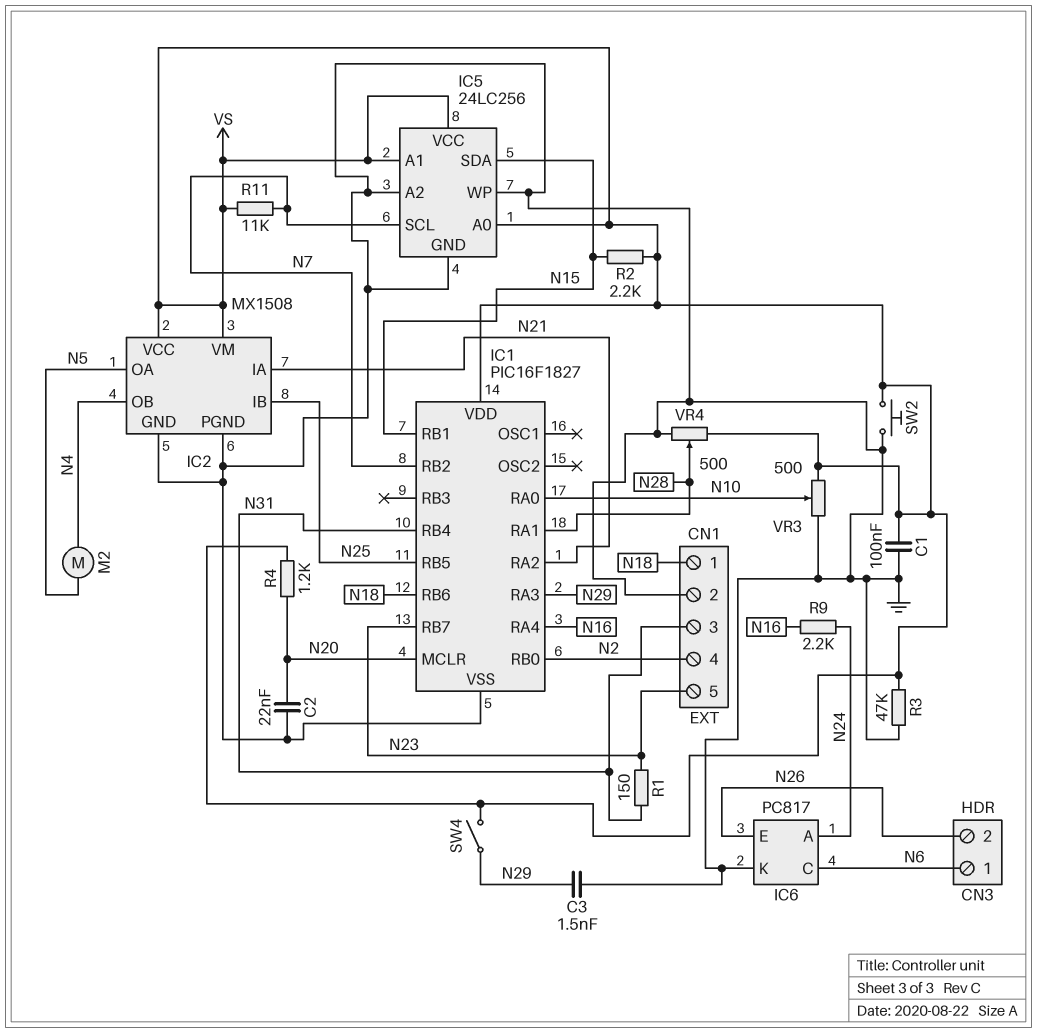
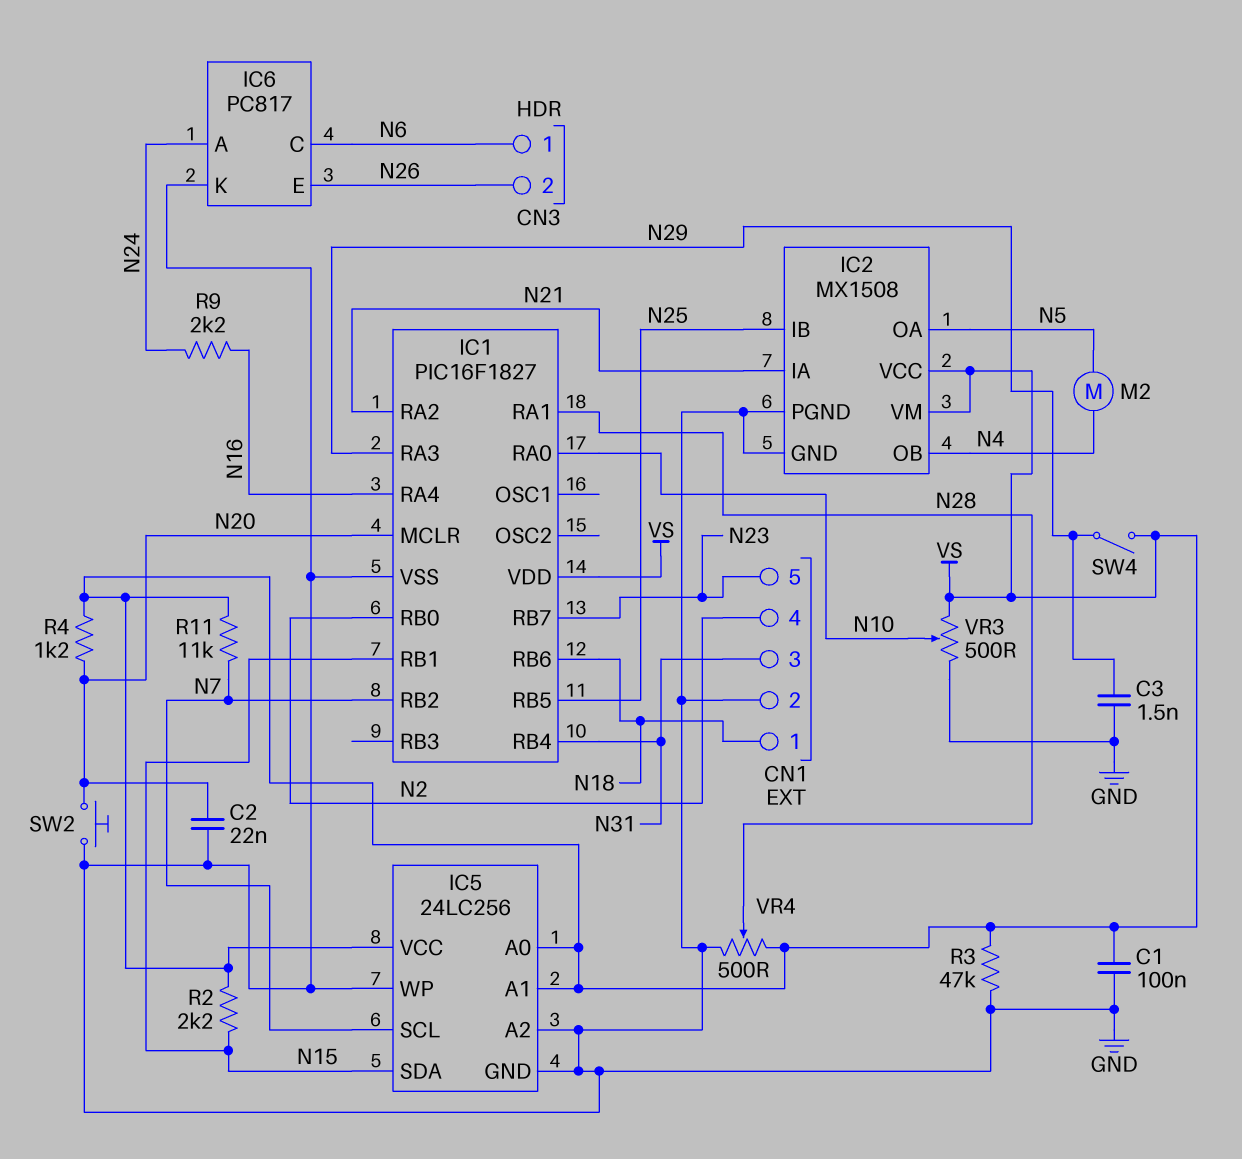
R1: 150 (N23, N31) -> none
SW2: button (GND, VS) -> button (GND, N20)

